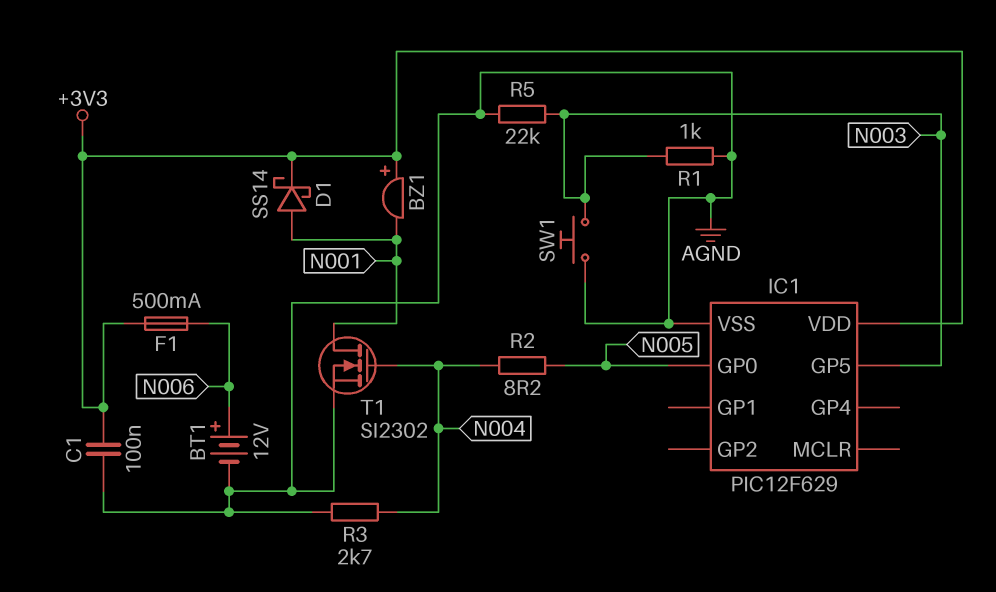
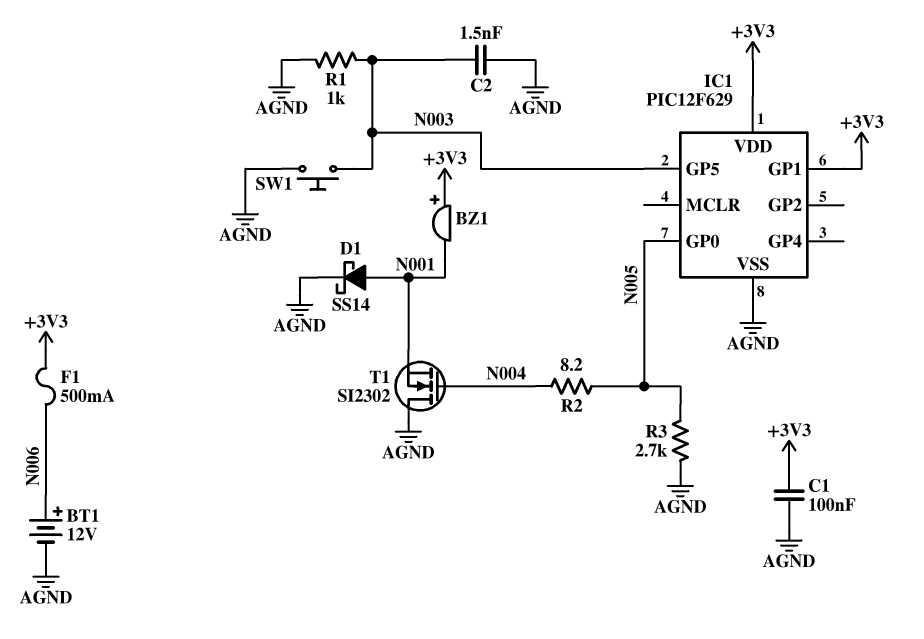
C2: none -> 1.5nF (AGND, N003)
D1: schottky SS14 (A N001, K +3V3) -> schottky SS14 (A N001, K AGND)
IC1 pin GP1: none -> +3V3
R3: 2.7k (AGND, N004) -> 2.7k (AGND, N005)
R5: 22k (AGND, N003) -> none
T1: NMOS SI2302 (G N004, D N001, S AGND) -> NMOS SI2302 (G N004, D AGND, S N001)

